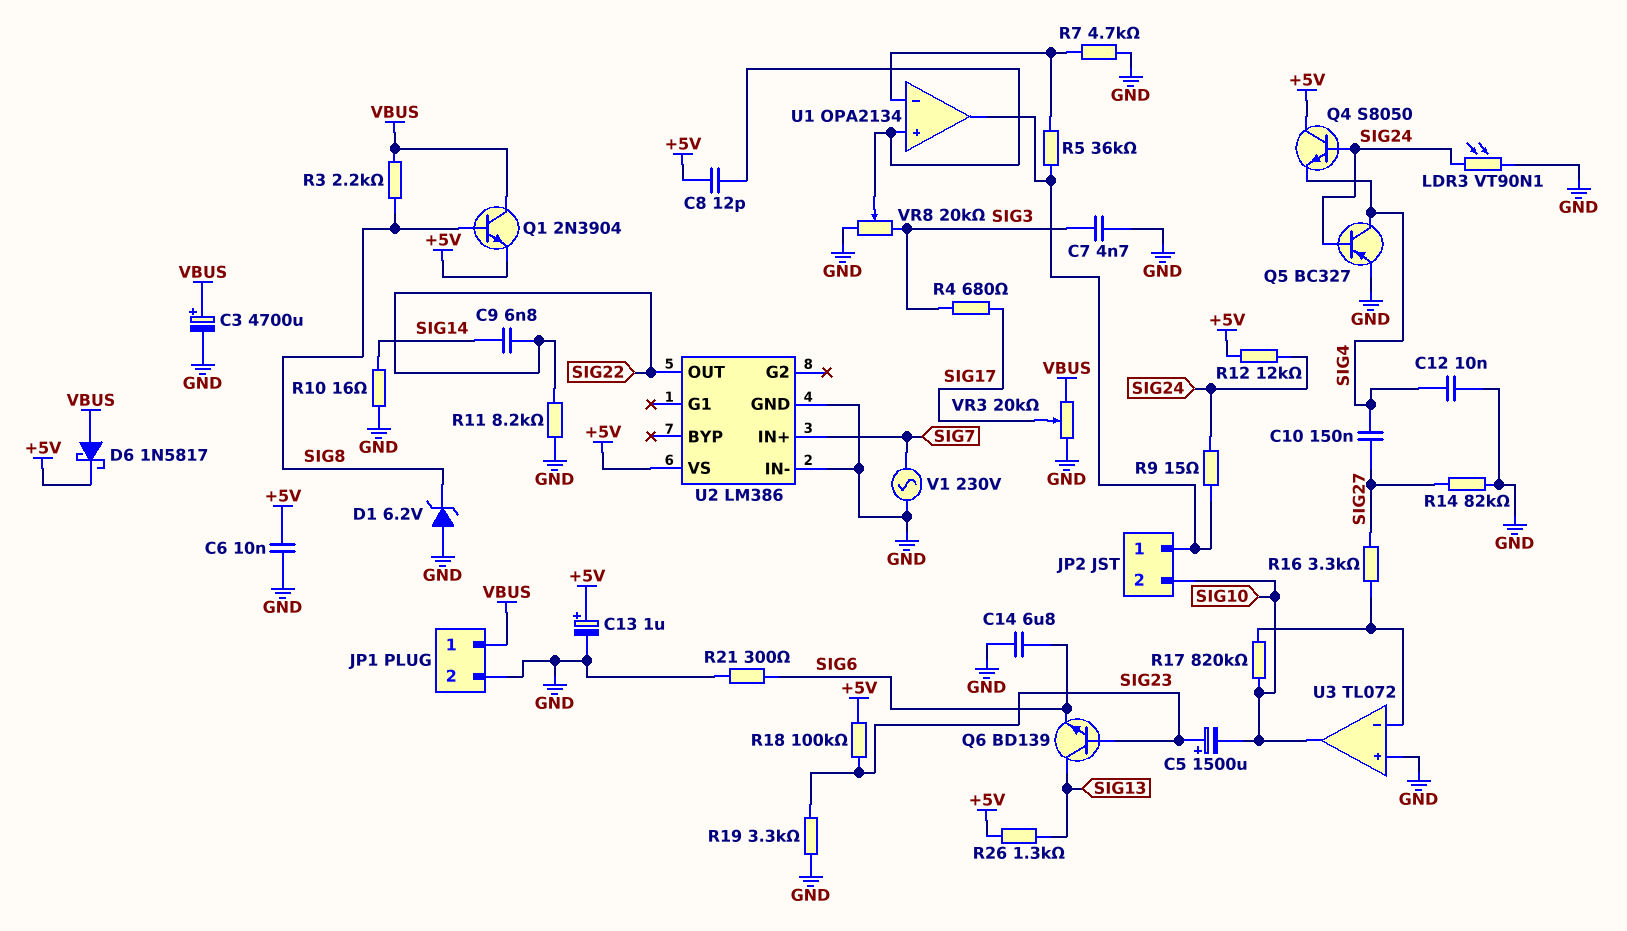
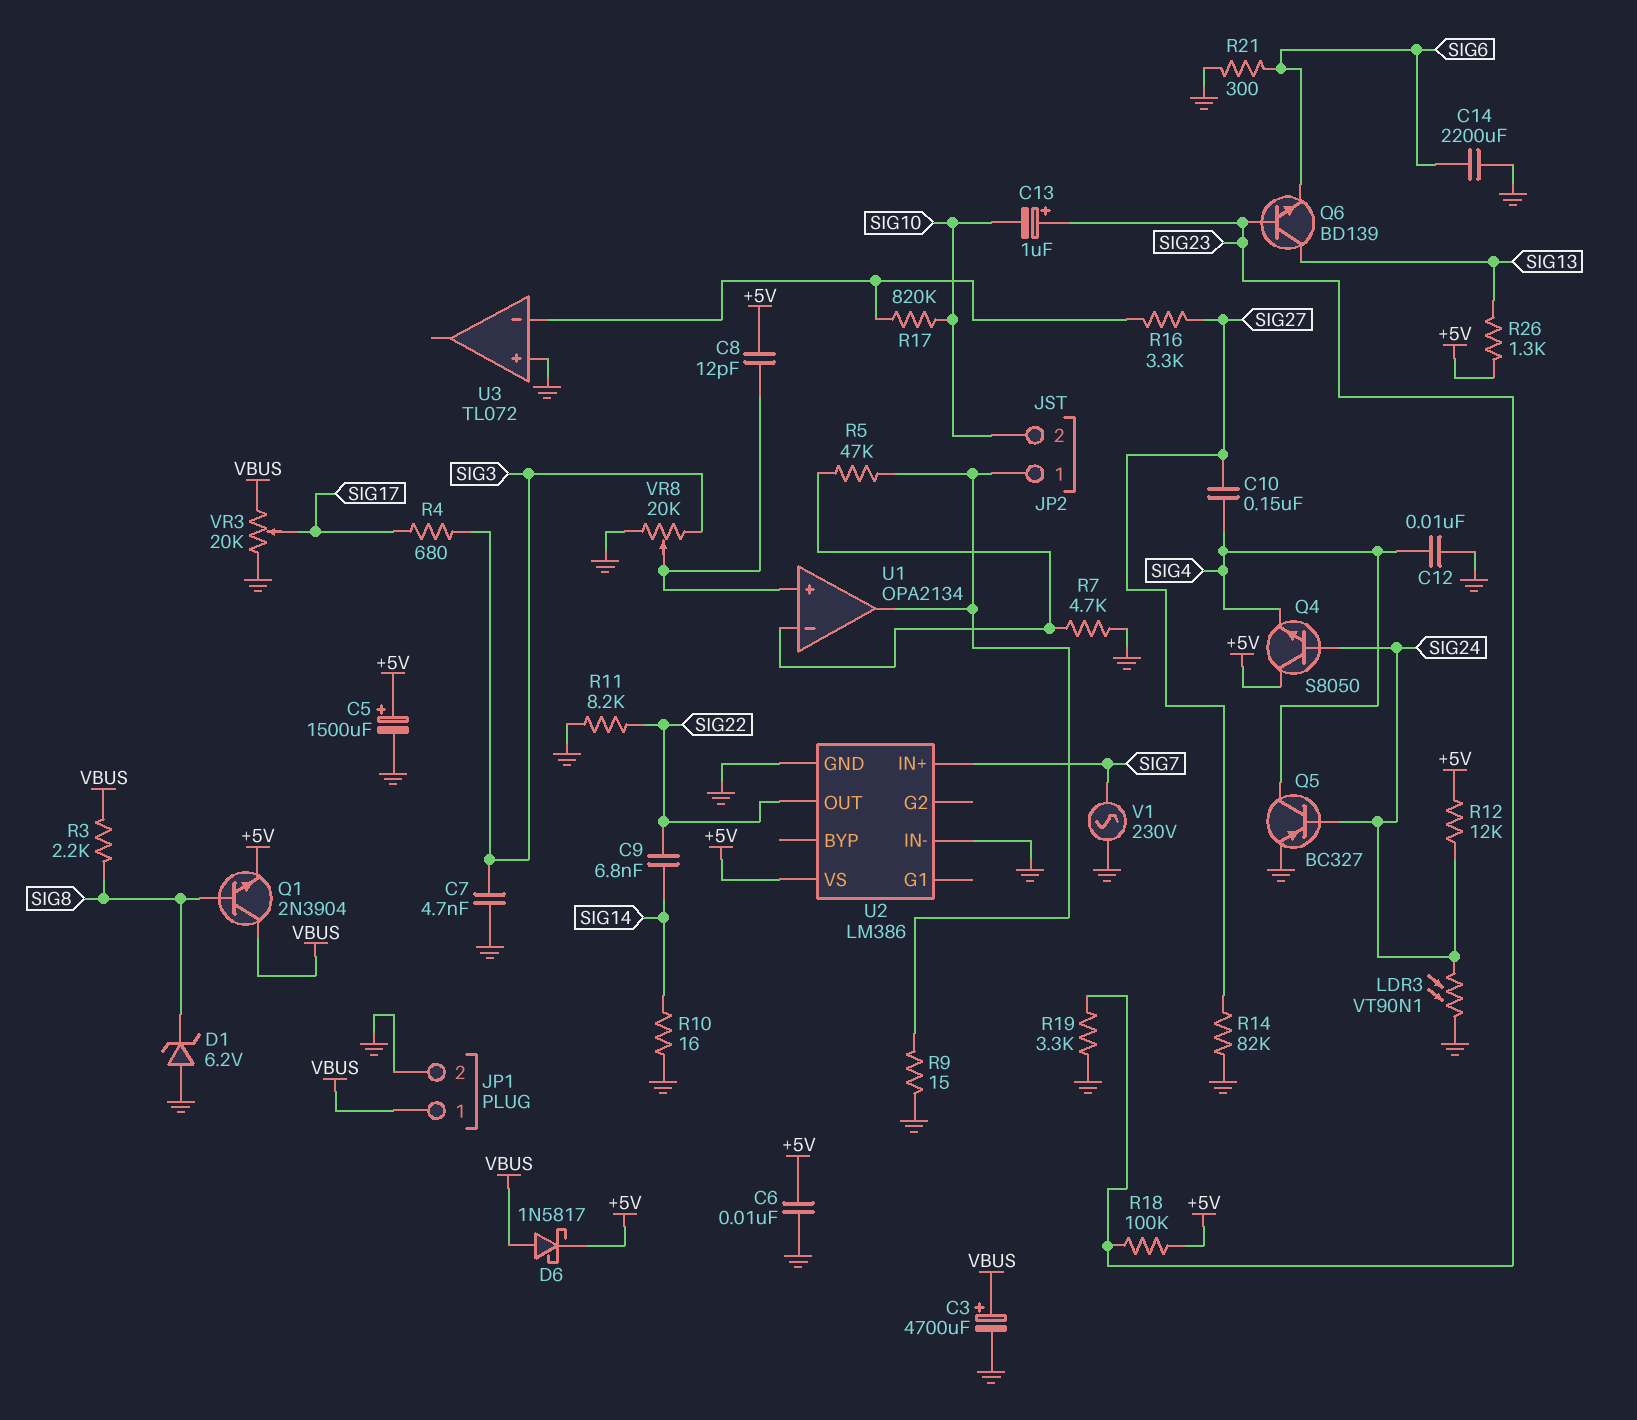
C5: 1500uF (plus SIG23, minus SIG10) -> 1500uF (plus +5V, minus GND)
C13: 1uF (plus +5V, minus GND) -> 1uF (plus SIG23, minus SIG10)
C14: 6.8uF (GND, SIG6) -> 2200uF (GND, SIG6)
R5: 36k (JP2/1, U1/in-) -> 47k (JP2/1, U1/in-)
R9: 15 (JP2/1, SIG24) -> 15 (GND, JP2/1)
U3 pin out: SIG10 -> none

